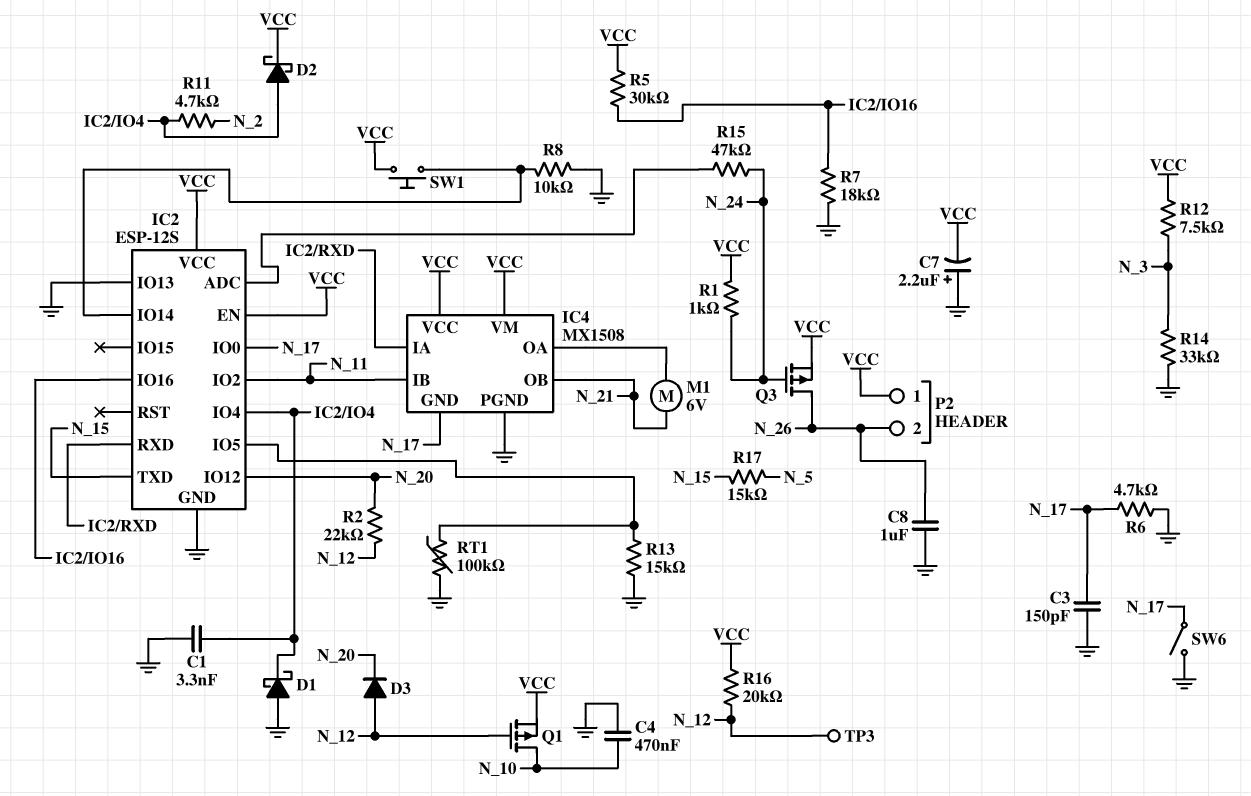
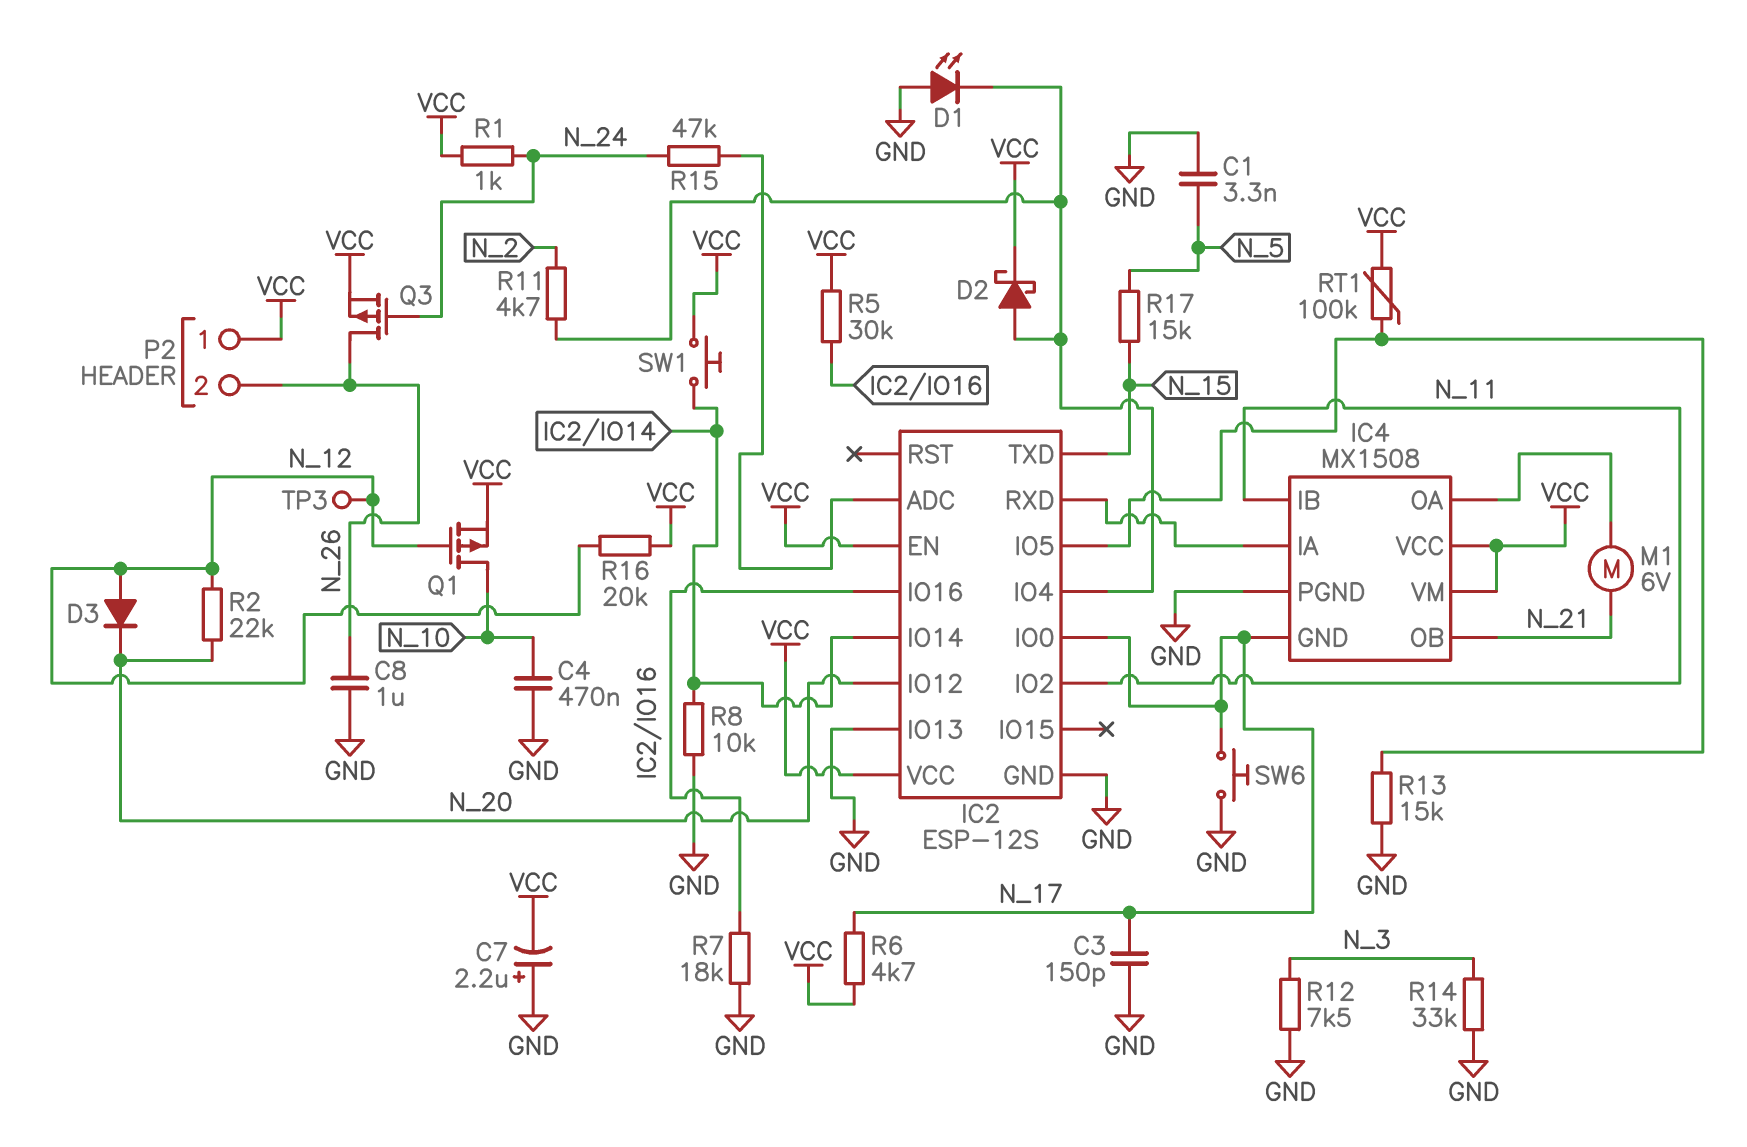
C1: 3.3nF (GND, IC2/IO4) -> 3.3nF (GND, N_5)
D1: schottky (A GND, K IC2/IO4) -> LED (A GND, K IC2/IO4)
R6: 4.7k (GND, N_17) -> 4.7k (N_17, VCC)
R12: 7.5k (N_3, VCC) -> 7.5k (GND, N_3)
RT1: 100k (GND, IC2/IO5) -> 100k (IC2/IO5, VCC)
SW6: switch (GND, N_17) -> button (GND, N_17)

